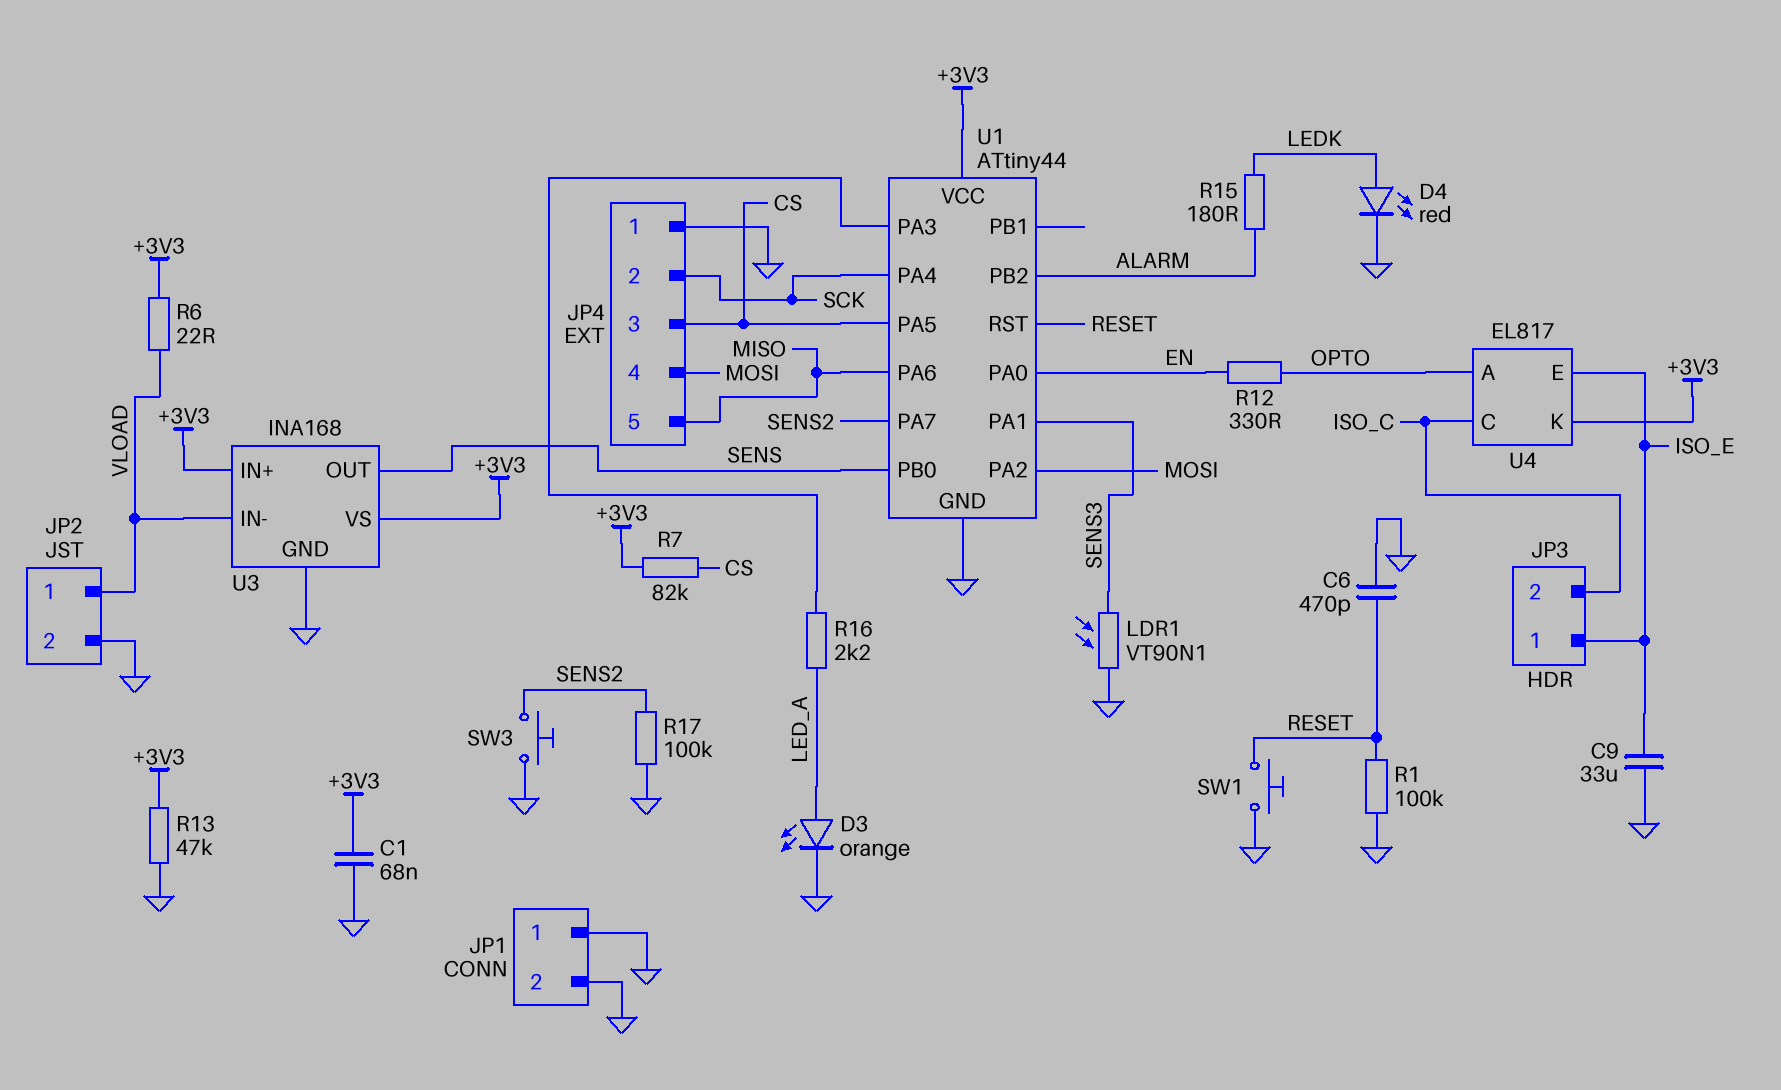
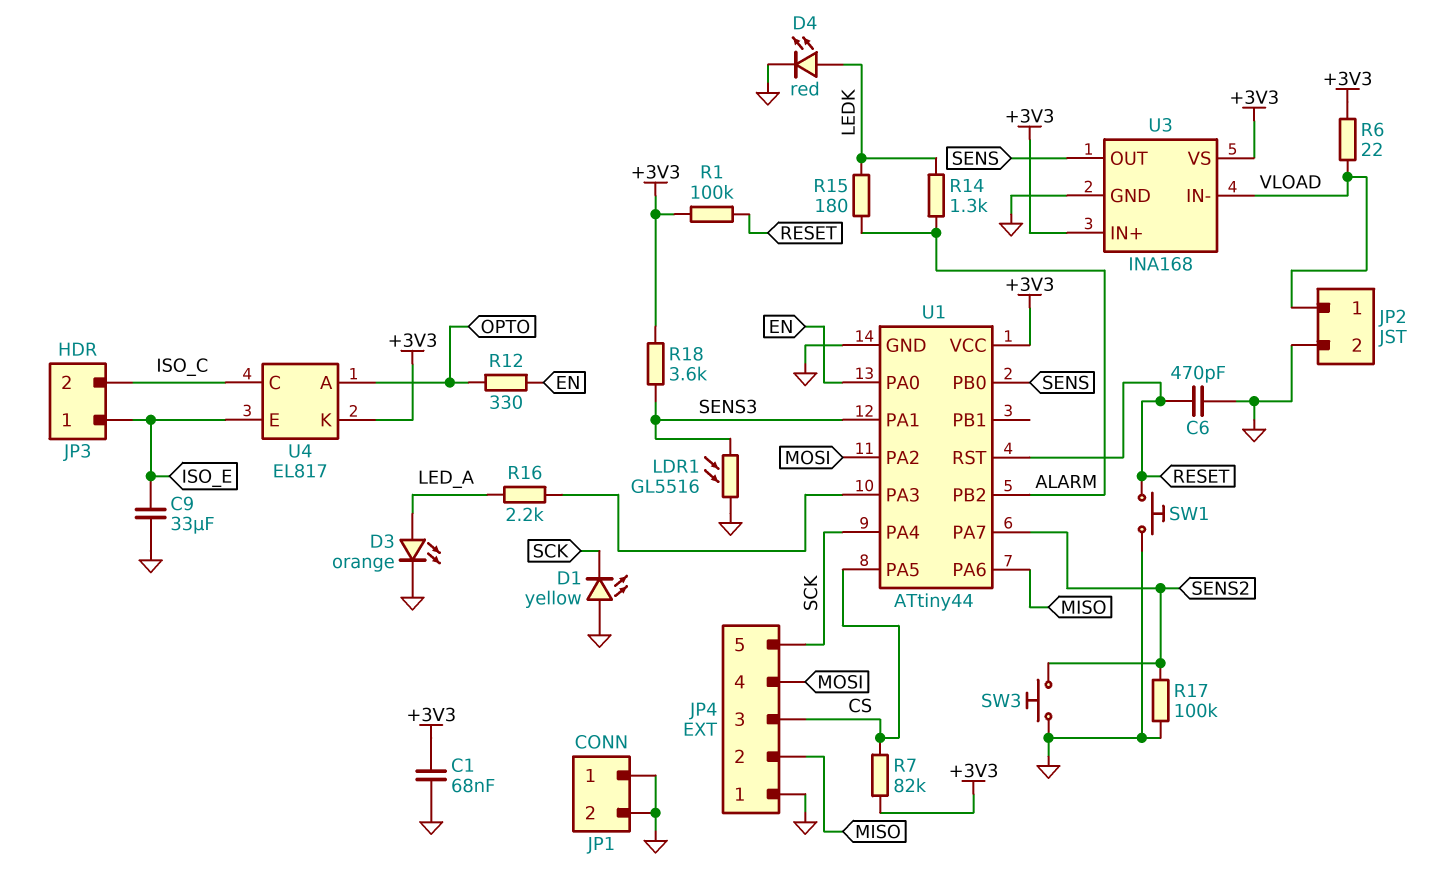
D1: none -> LED yellow (A GND, K SCK)
JP4 pin 2: SCK -> MISO
JP4 pin 5: MISO -> SCK
LDR1: VT90N1 (GND, SENS3) -> GL5516 (GND, SENS3)
R1: 100k (GND, RESET) -> 100k (+3V3, RESET)
R13: 47k (+3V3, GND) -> none
R14: none -> 1.3k (ALARM, LEDK)
R18: none -> 3.6k (+3V3, SENS3)

